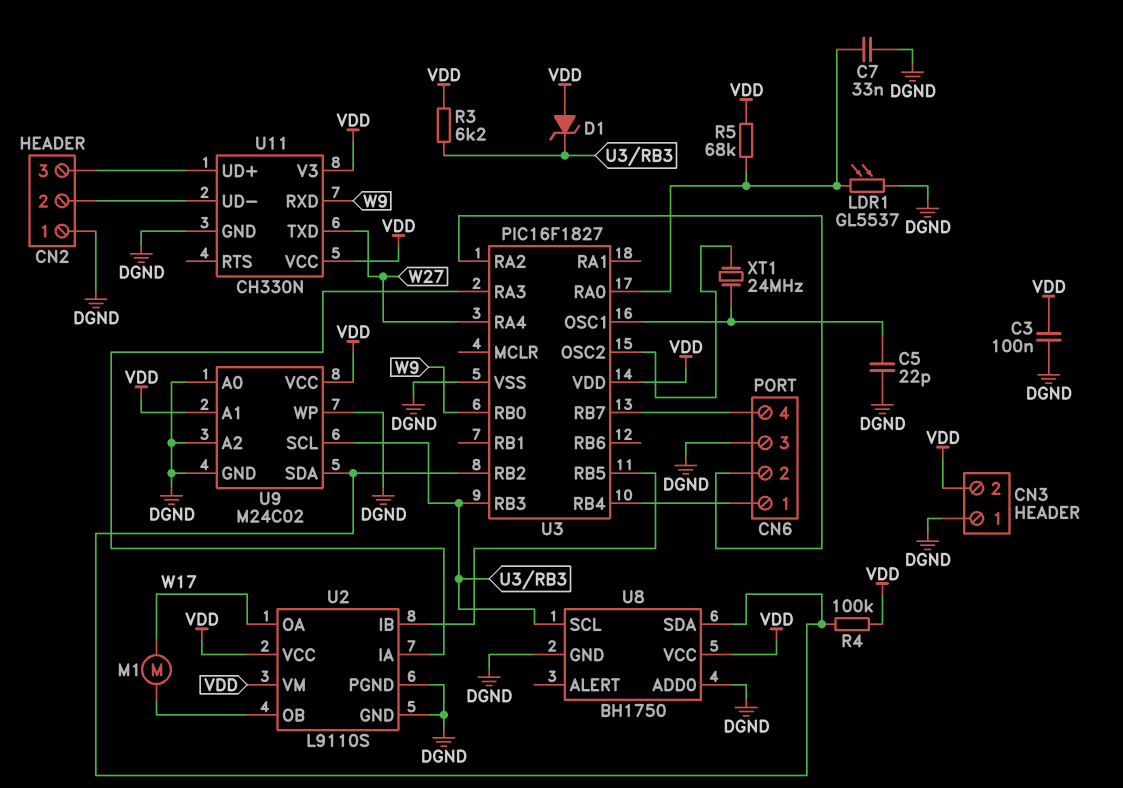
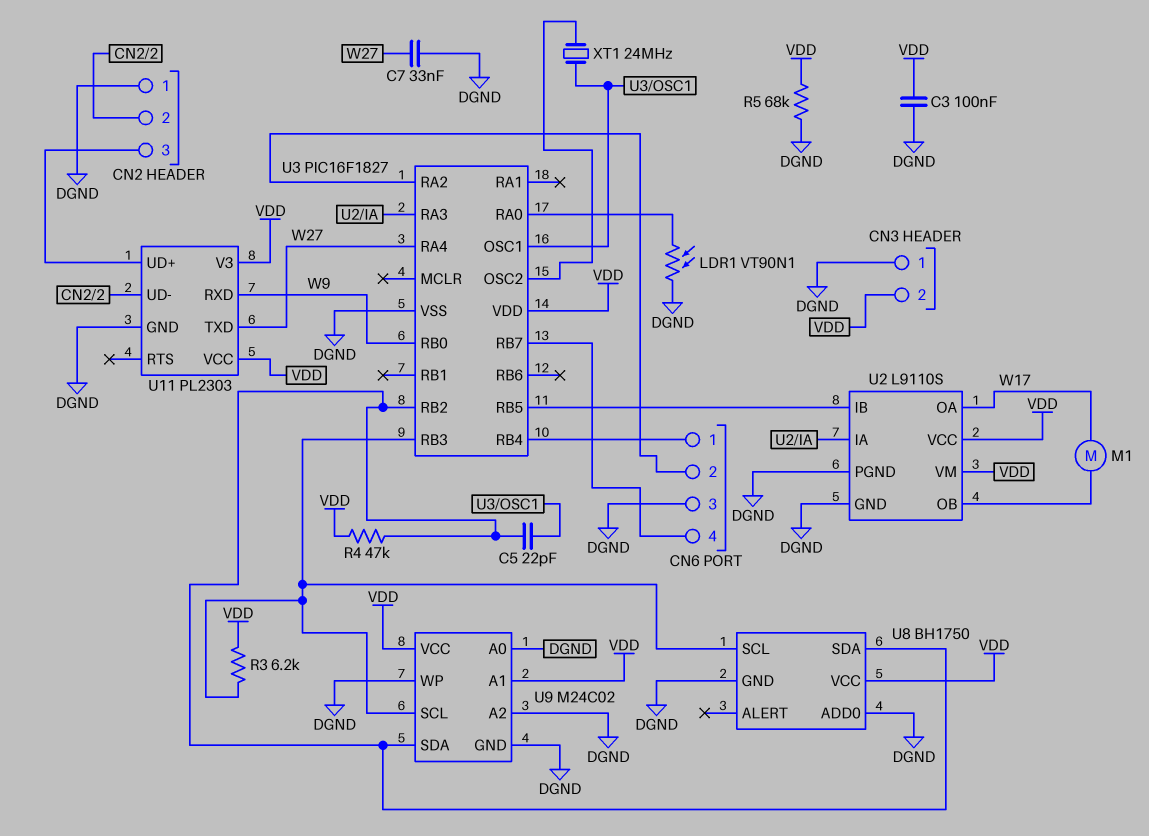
C5: 22pF (DGND, U3/OSC1) -> 22pF (U3/OSC1, U3/RB2)
C7: 33nF (DGND, U3/RA0) -> 33nF (DGND, W27)
D1: zener (A VDD, K U3/RB3) -> none
LDR1: GL5537 (DGND, U3/RA0) -> VT90N1 (DGND, U3/RA0)
R4: 100k (U3/RB2, VDD) -> 47k (U3/RB2, VDD)
R5: 68k (U3/RA0, VDD) -> 68k (DGND, VDD)
U11: CH330N -> PL2303

